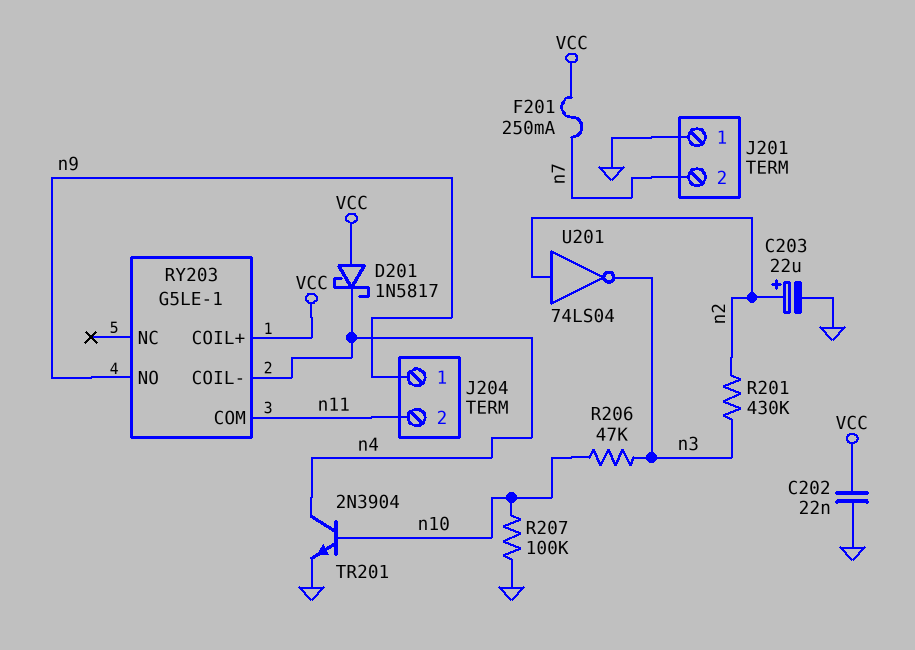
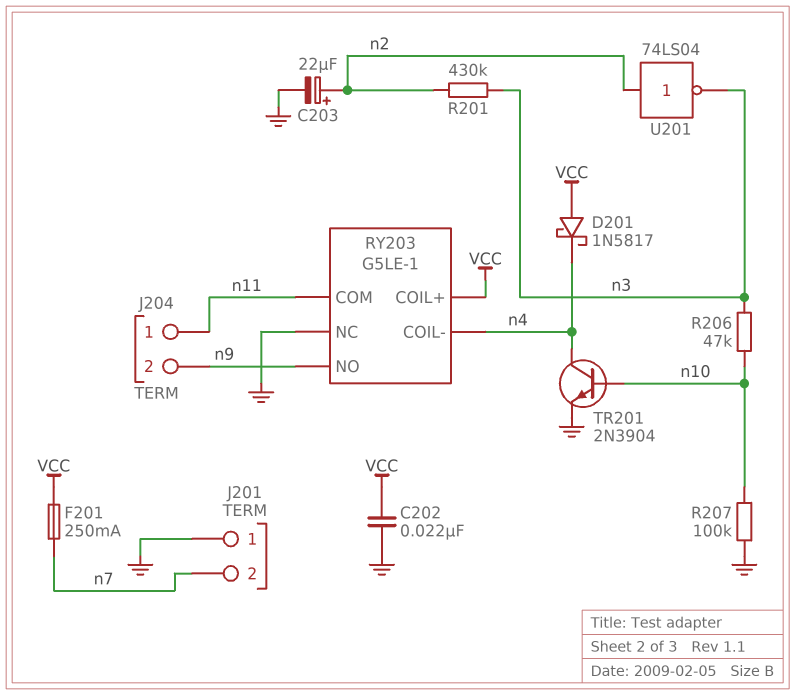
J204 pin 1: n9 -> n11
J204 pin 2: n11 -> n9
RY203 pin NC: none -> GND

